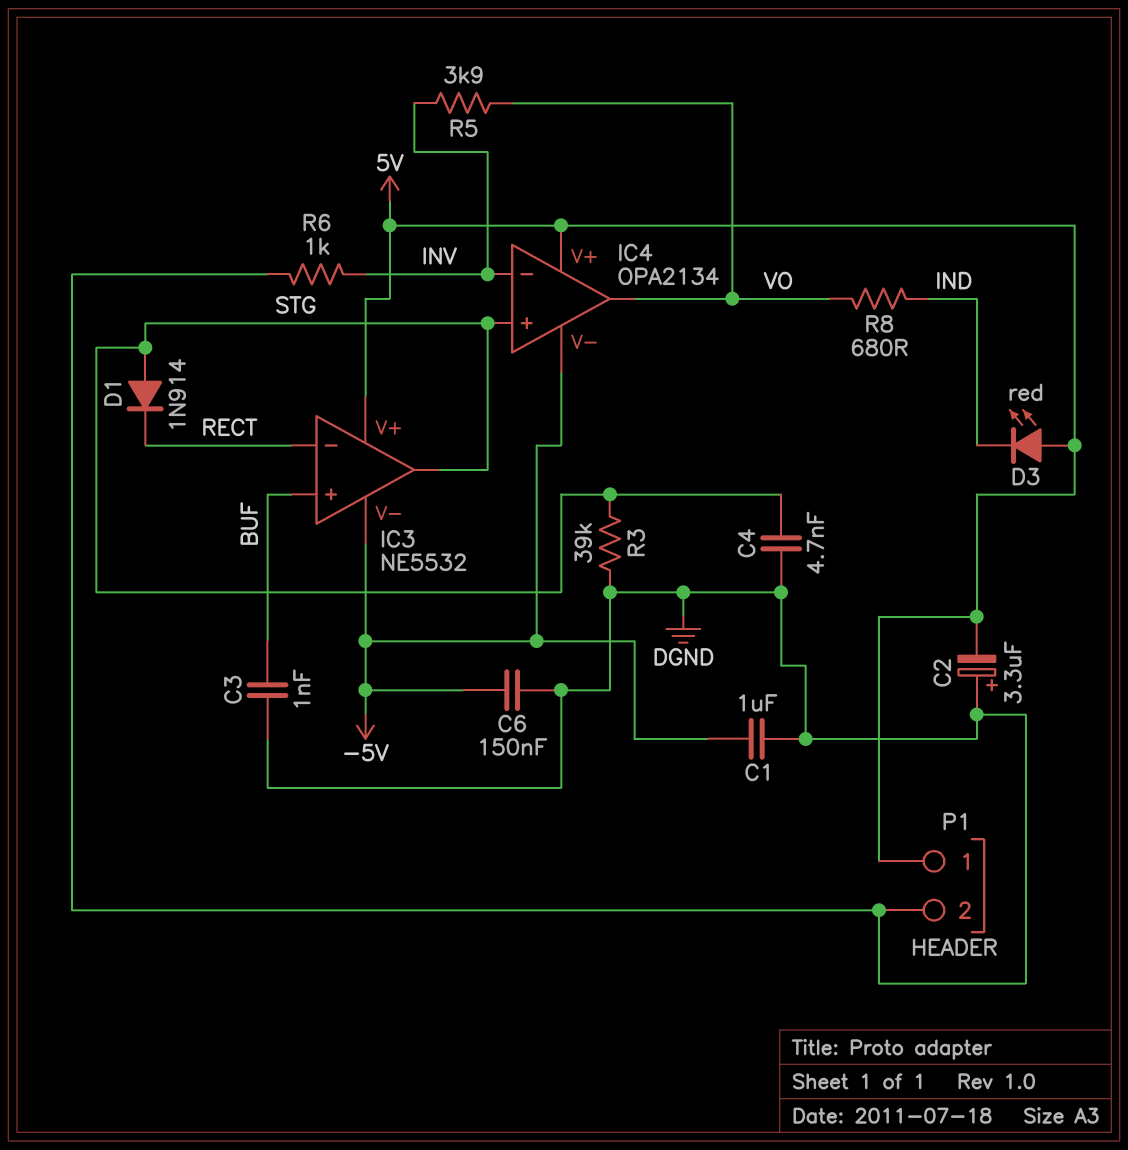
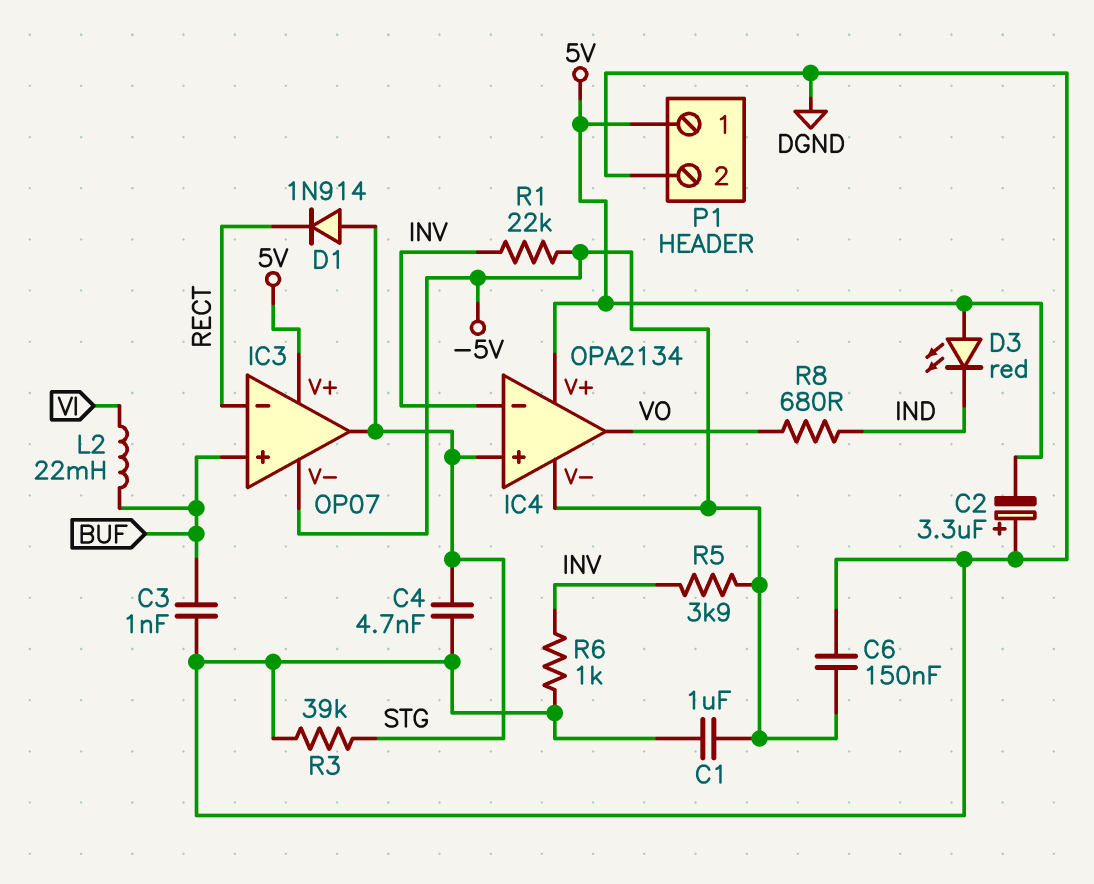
IC3: NE5532 -> OP07
L2: none -> 22mH (BUF, VI)
R1: none -> 22k (-5V, INV)
R5: 3.9k (INV, VO) -> 3.9k (-5V, INV)

